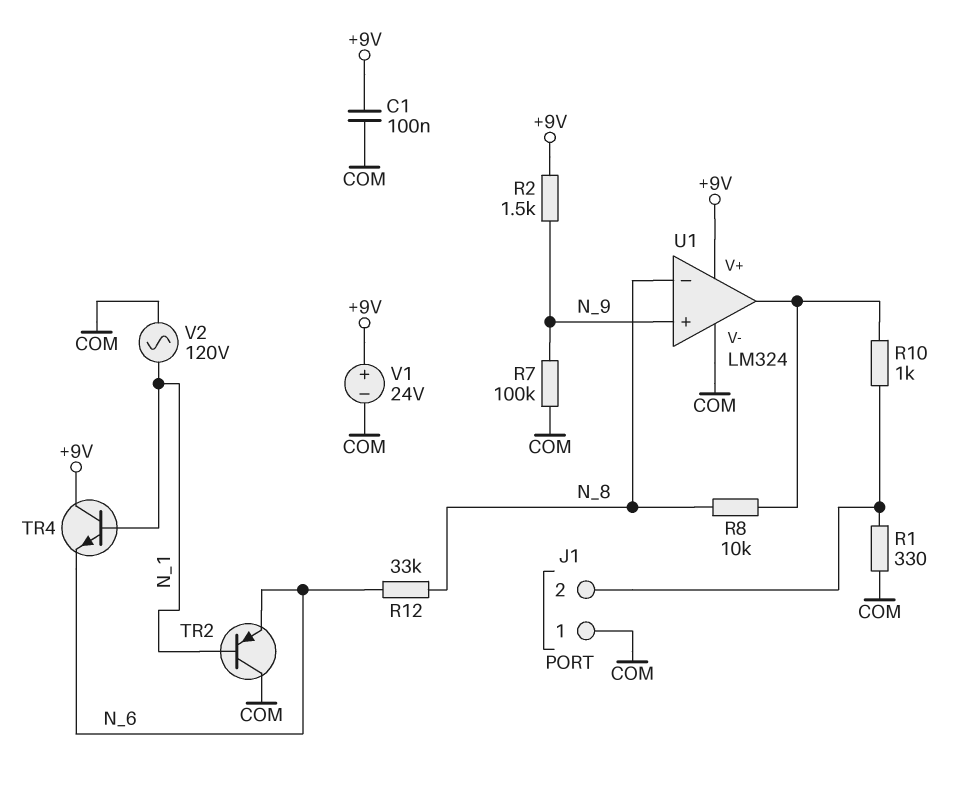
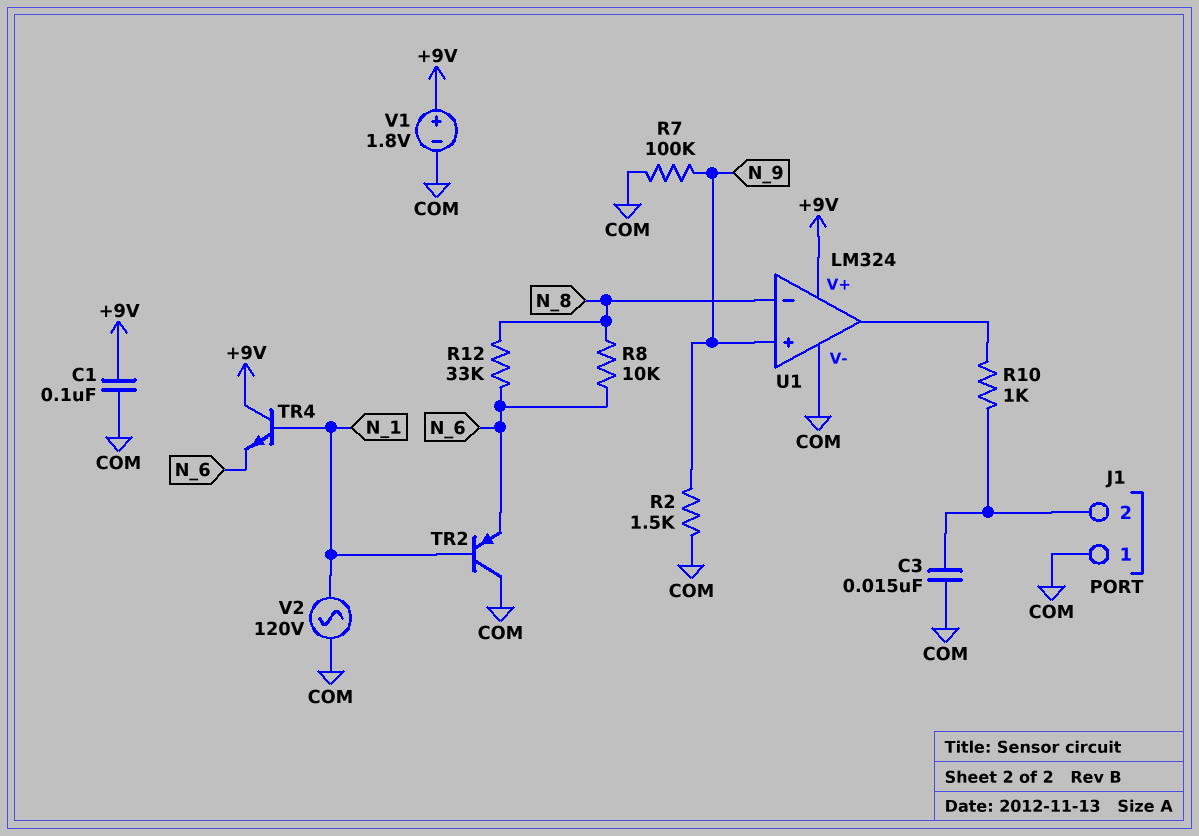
C3: none -> 15nF (COM, J1/2)
R1: 330 (COM, J1/2) -> none
R2: 1.5k (+9V, N_9) -> 1.5k (COM, N_9)
R8: 10k (N_8, U1/out) -> 10k (N_6, N_8)
V1: 24V (plus +9V, minus COM) -> 1.8V (plus +9V, minus COM)

